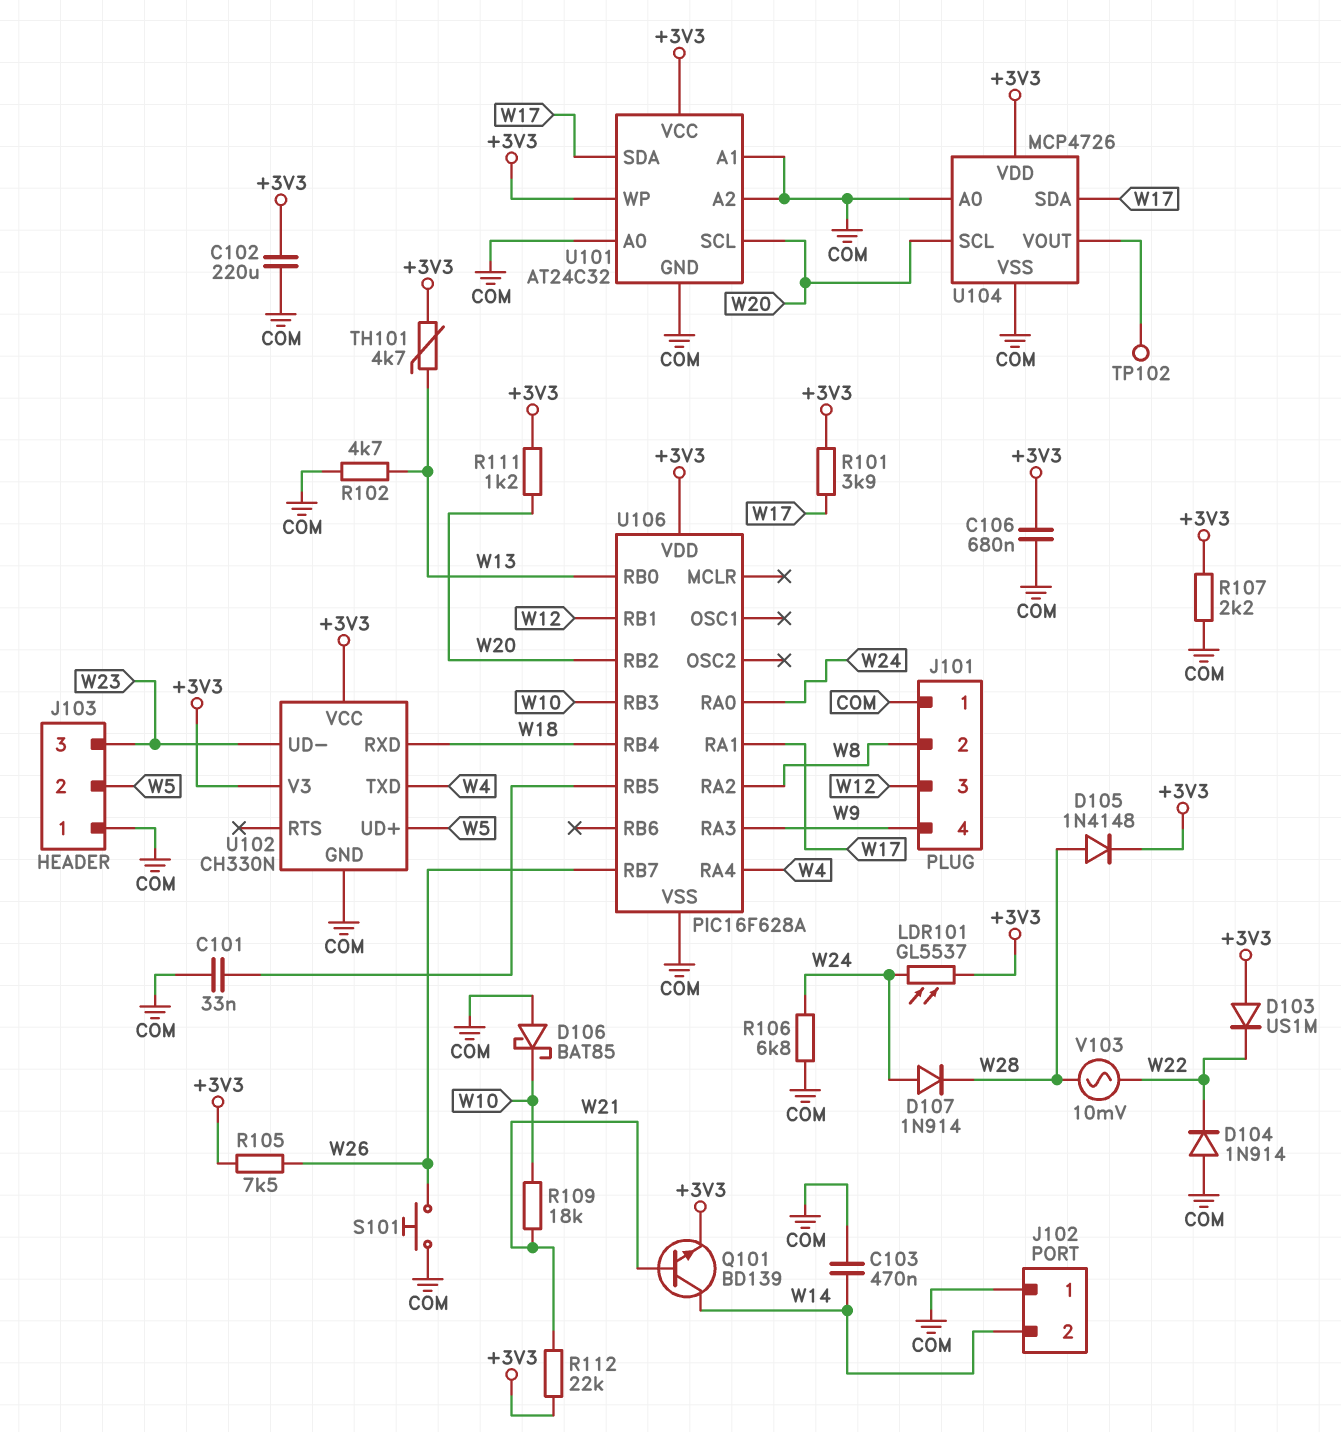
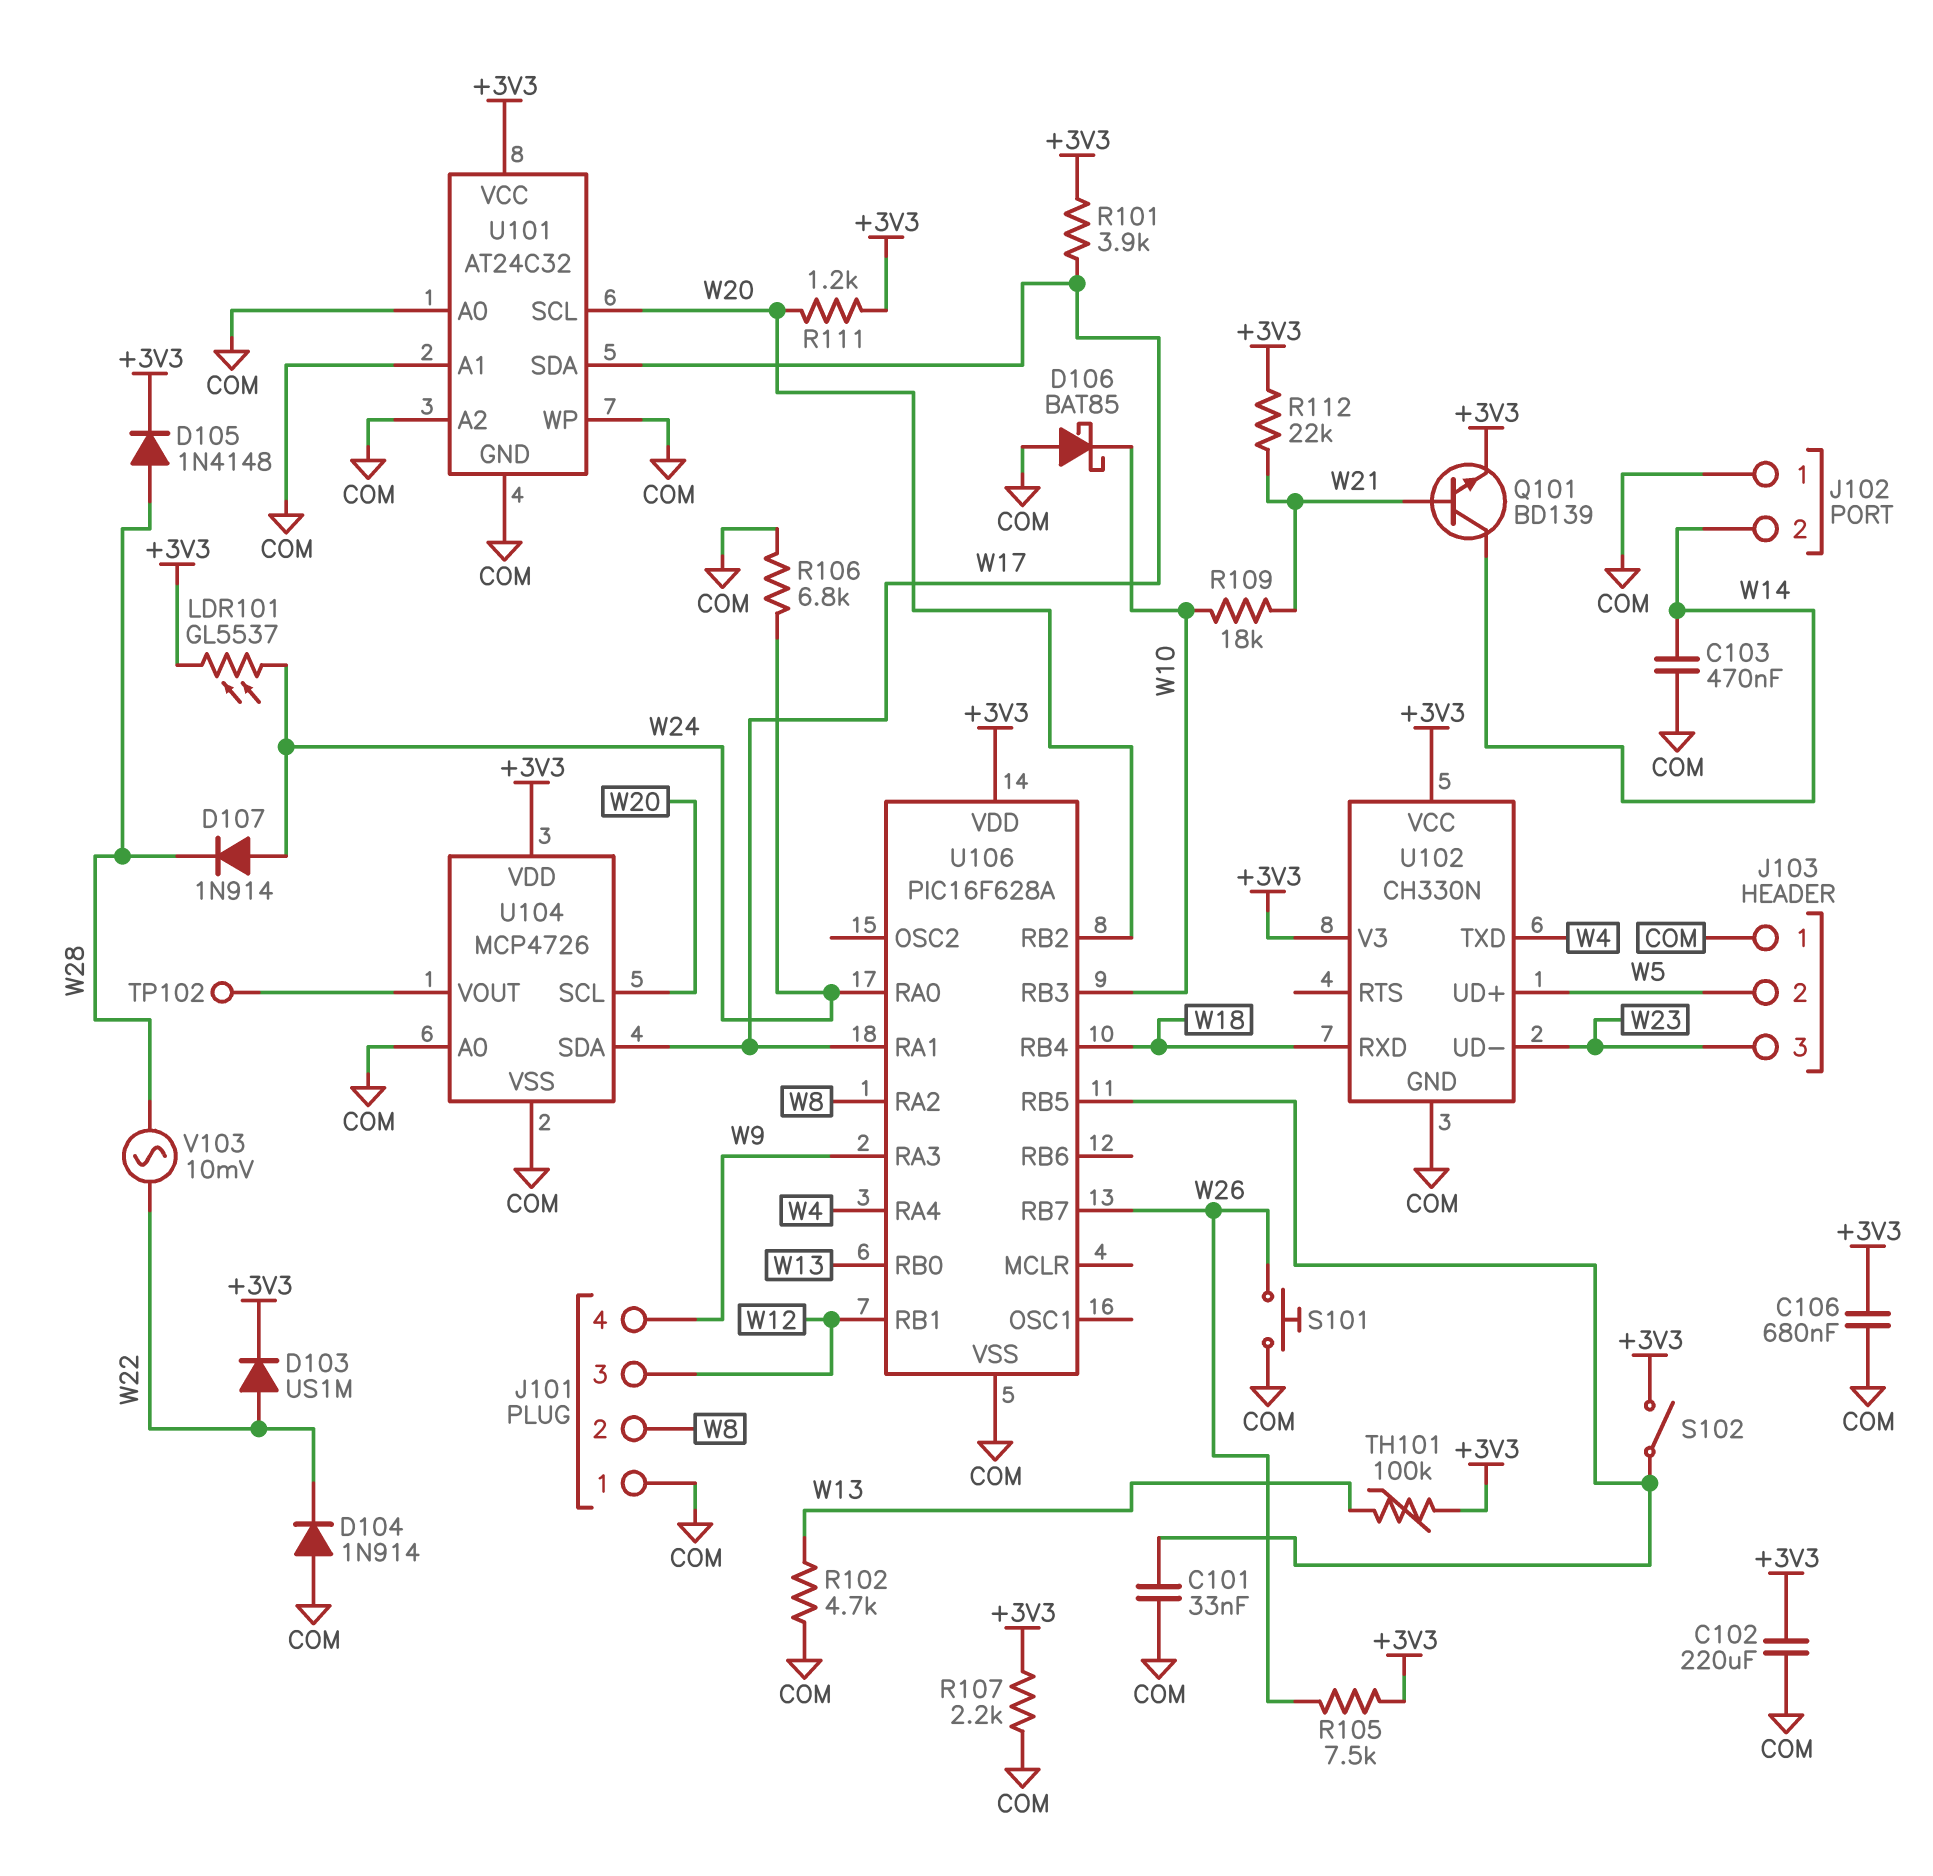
D103: diode US1M (A +3V3, K W22) -> diode US1M (A W22, K +3V3)
S102: none -> switch (+3V3, U106/RB5)
TH101: 4.7k (+3V3, W13) -> 100k (+3V3, W13)
U101 pin WP: +3V3 -> COM

